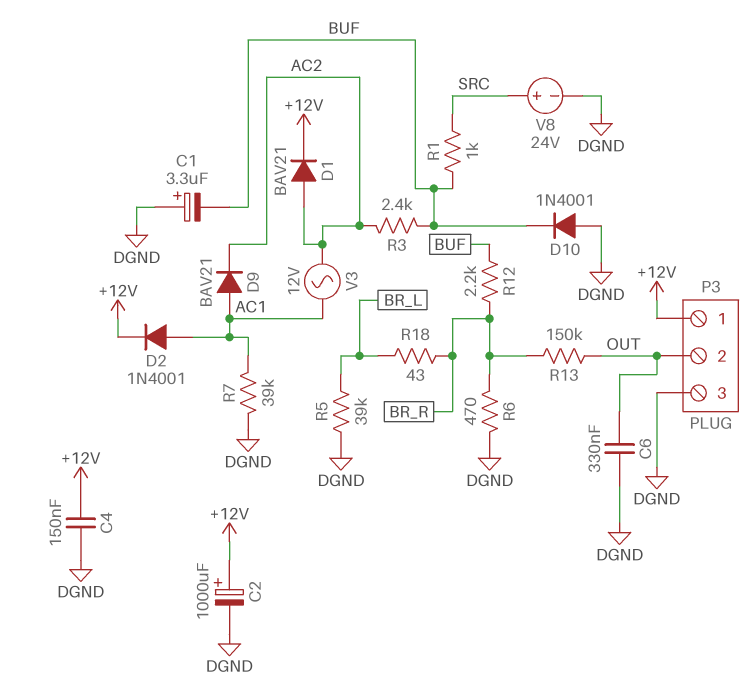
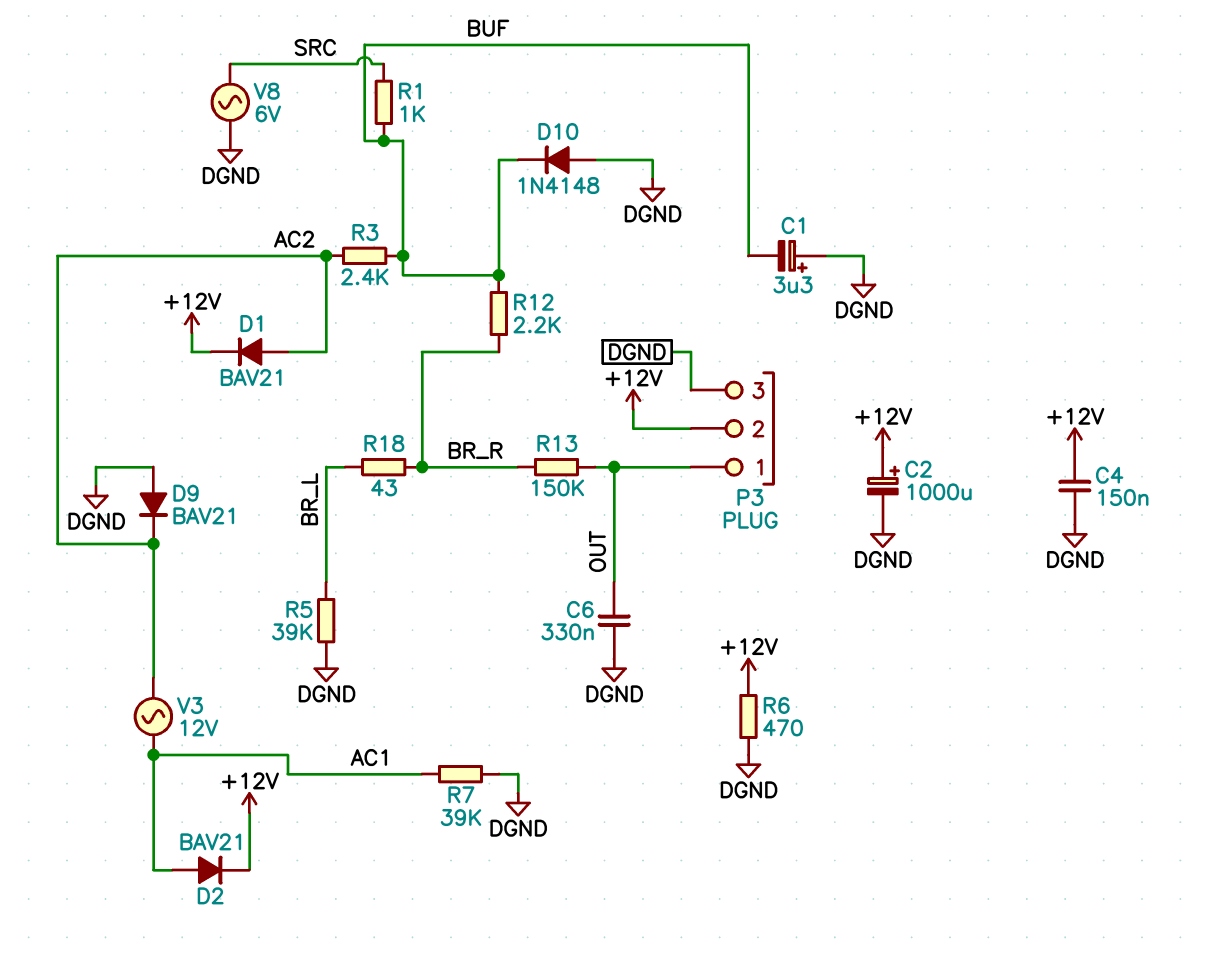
D2: diode 1N4001 (A AC1, K +12V) -> diode BAV21 (A AC1, K +12V)
D9: diode BAV21 (A AC1, K AC2) -> diode BAV21 (A DGND, K AC2)
D10: diode 1N4001 (A DGND, K BUF) -> diode 1N4148 (A DGND, K BUF)
P3 pin 1: +12V -> OUT
P3 pin 2: OUT -> +12V
R6: 470 (BR_R, DGND) -> 470 (+12V, DGND)
V8: 24V (plus SRC, minus DGND) -> AC 6V (DGND, SRC)

